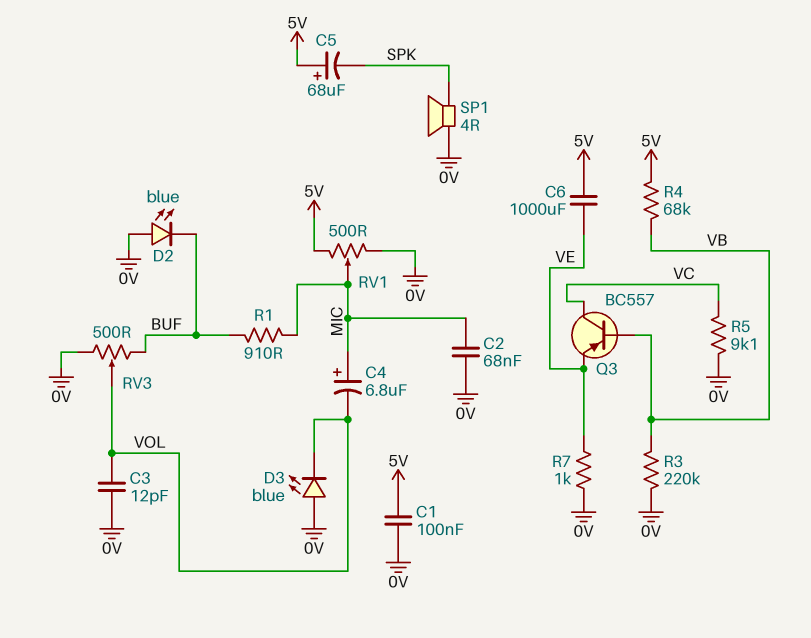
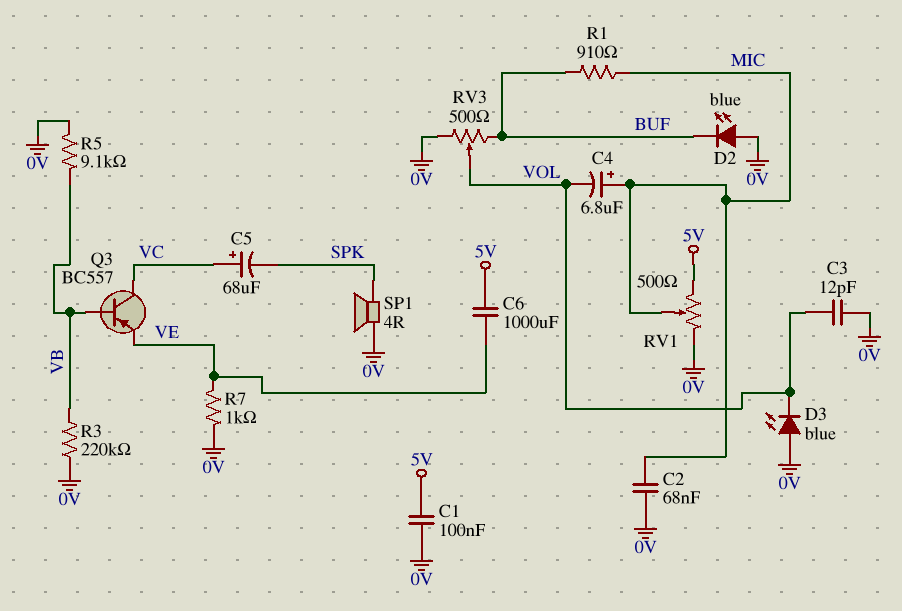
C5: 68uF (plus 5V, minus SPK) -> 68uF (plus VC, minus SPK)
R4: 68k (5V, VB) -> none
R5: 9.1k (0V, VC) -> 9.1k (0V, VB)

